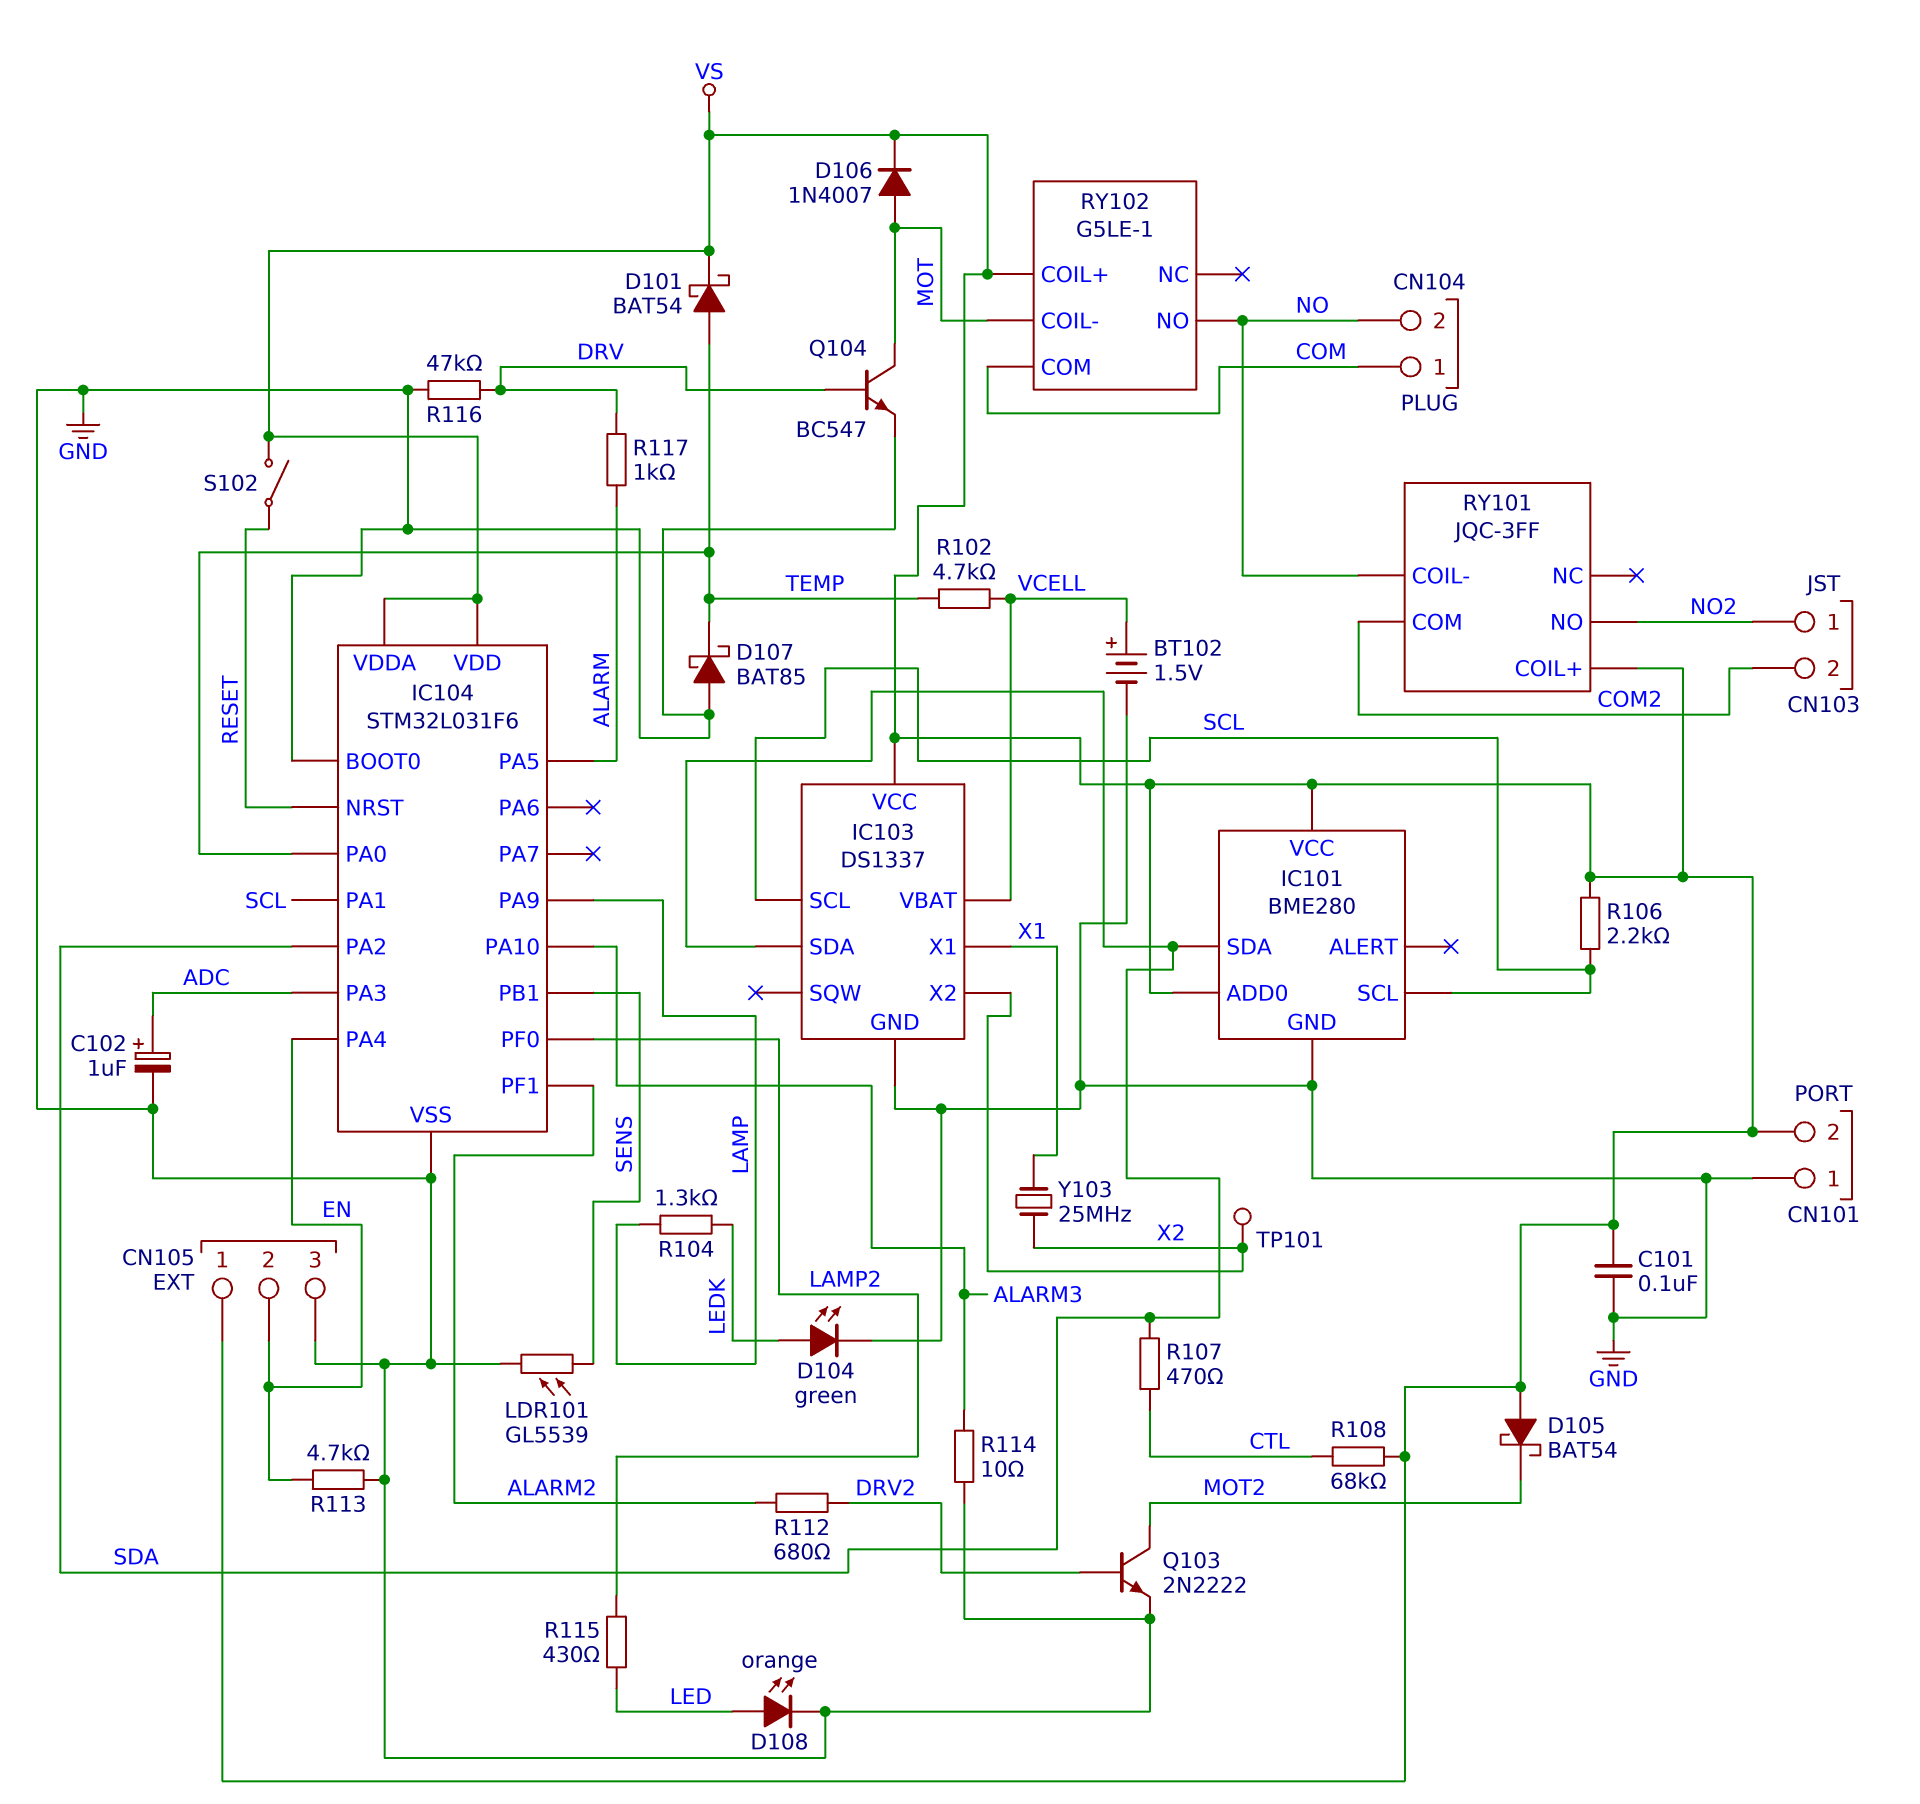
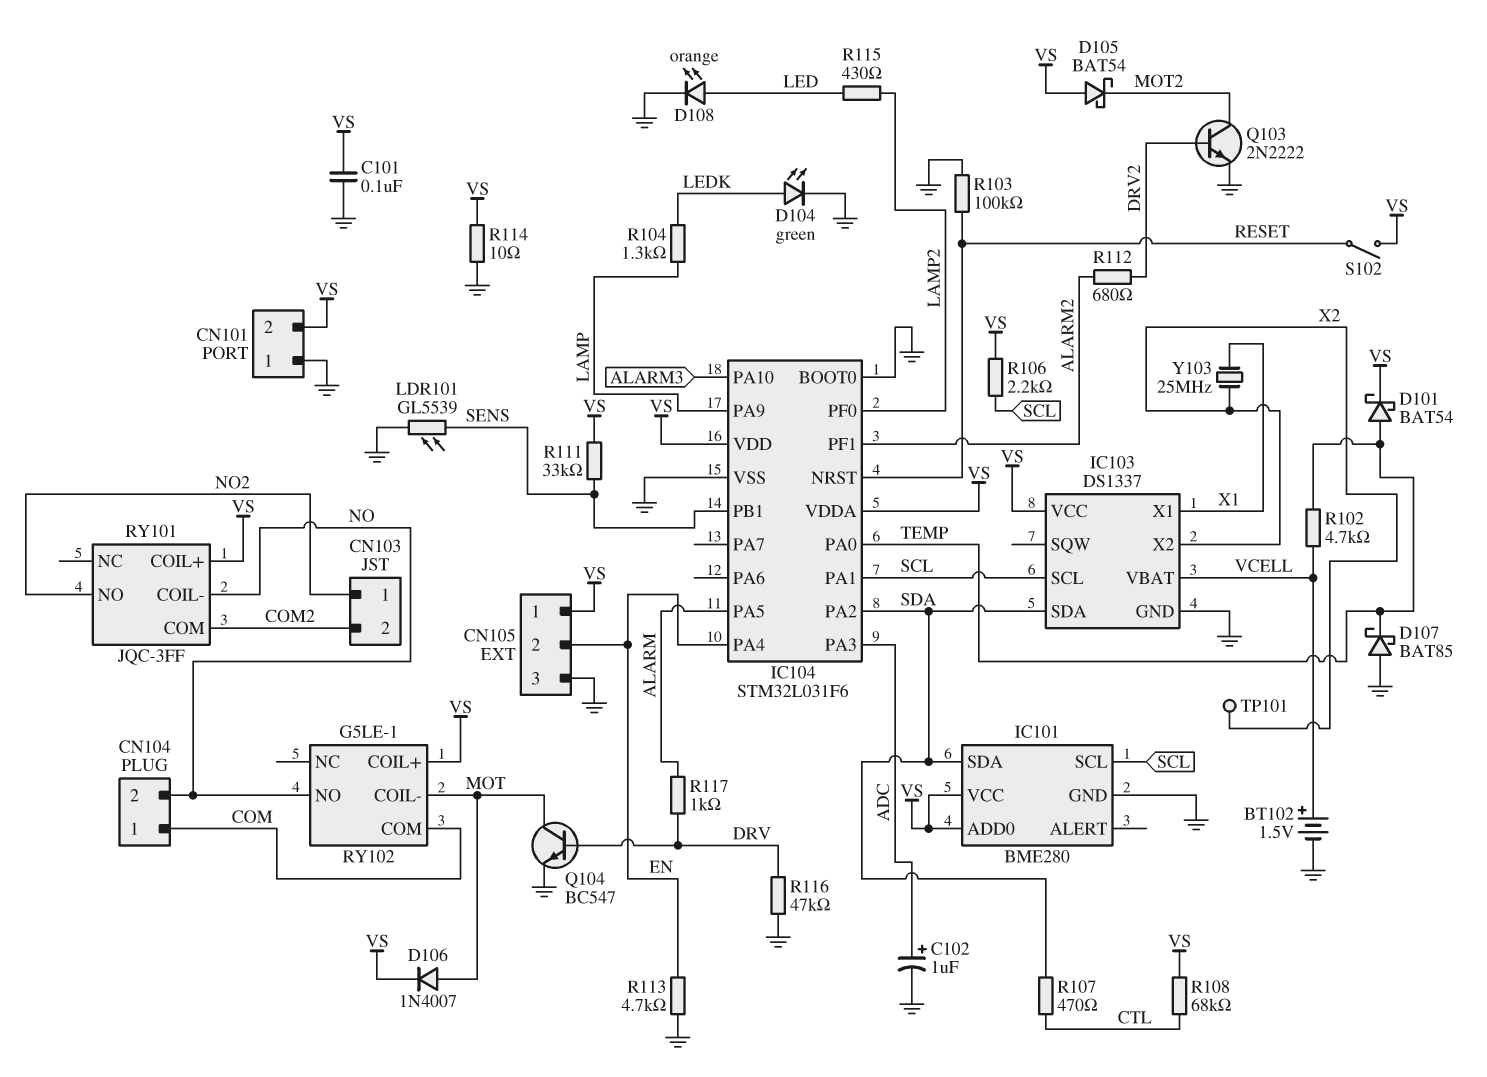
R103: none -> 100k (GND, RESET)
R111: none -> 33k (SENS, VS)
R114: 10 (ALARM3, GND) -> 10 (GND, VS)

